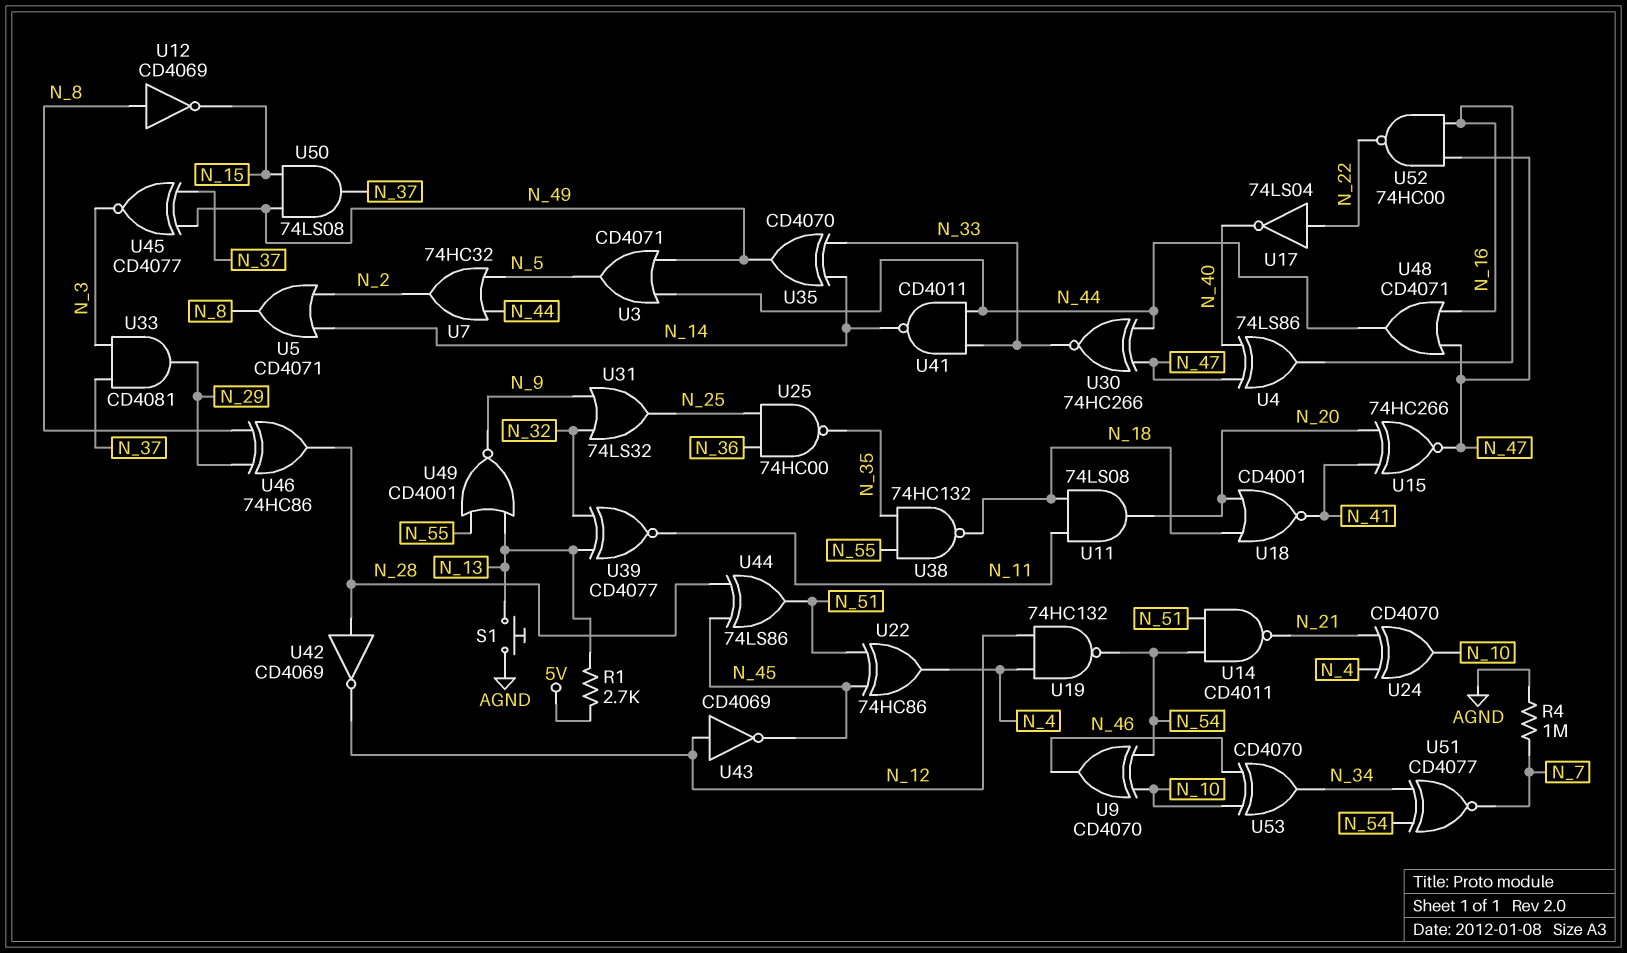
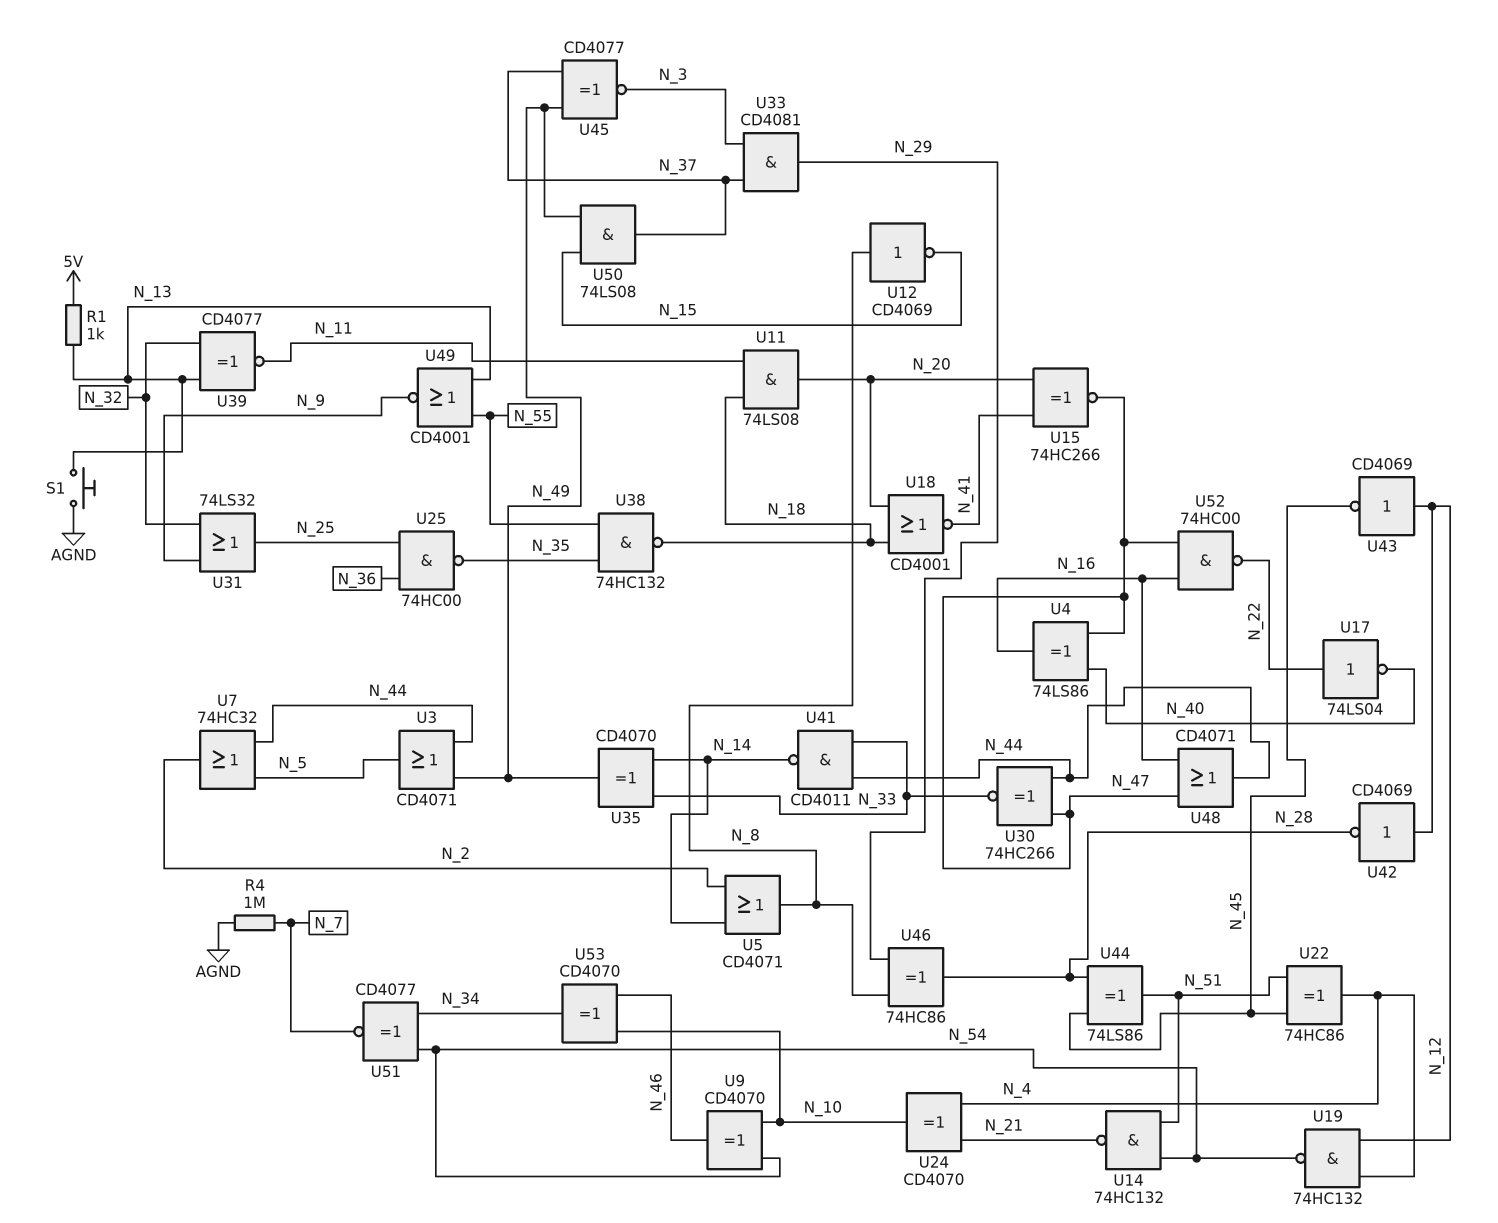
R1: 2.7k (5V, N_13) -> 1k (5V, N_13)
U14: NAND CD4011 (in N_51, in N_54, out N_21) -> NAND 74HC132 (in N_51, in N_54, out N_21)
U42: NOT CD4069 (in N_28, out N_12) -> NOT CD4069 (in N_12, out N_28)

